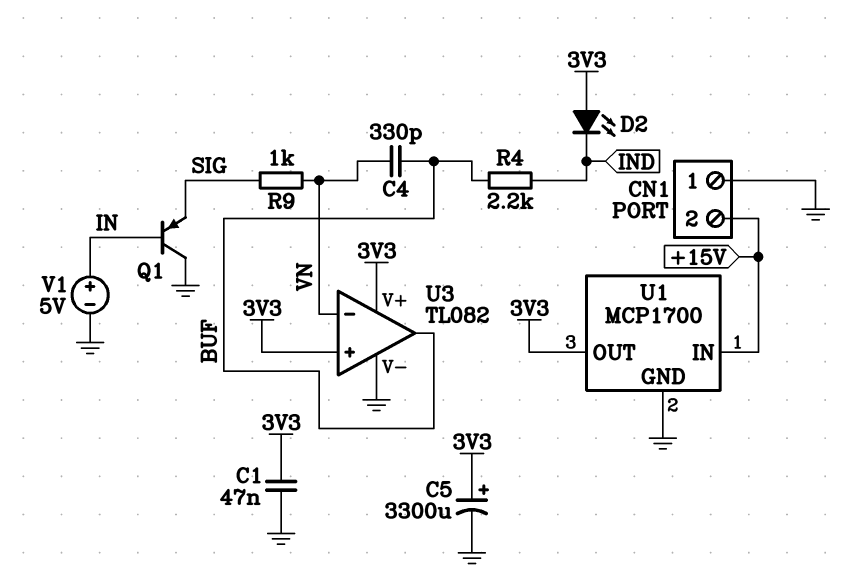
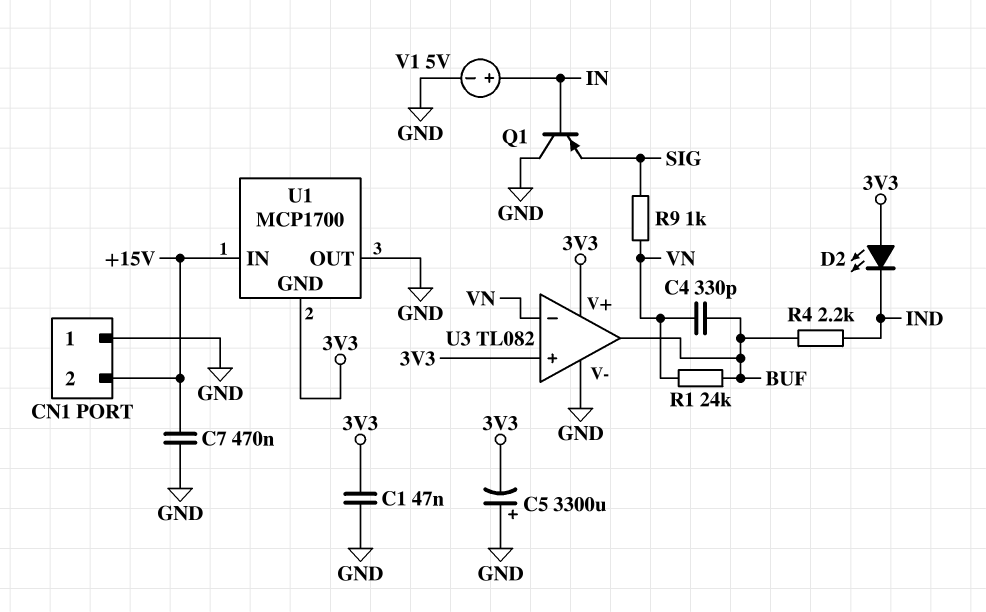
C5: 3300uF (plus 3V3, minus GND) -> 3300uF (plus GND, minus 3V3)
C7: none -> 470nF (+15V, GND)
R1: none -> 24k (BUF, VN)
U1 pin GND: GND -> 3V3
U1 pin OUT: 3V3 -> GND

